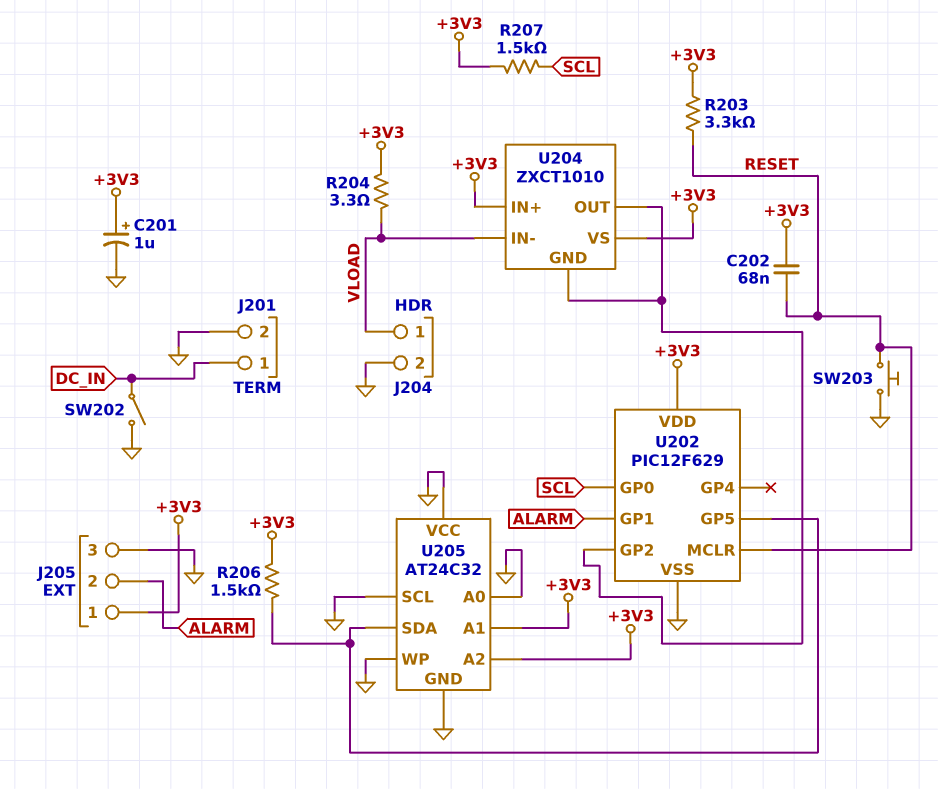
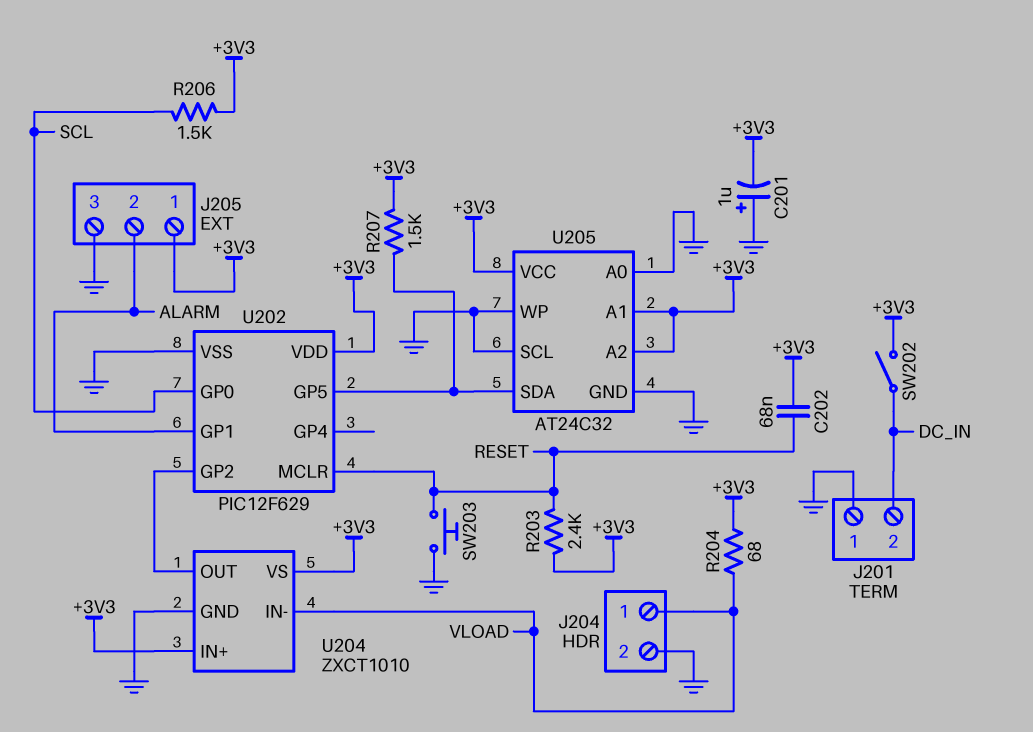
C201: 1uF (plus +3V3, minus GND) -> 1uF (plus GND, minus +3V3)
J201 pin 1: DC_IN -> GND
J201 pin 2: GND -> DC_IN
R203: 3.3k (+3V3, RESET) -> 2.4k (+3V3, RESET)
R204: 3.3 (+3V3, VLOAD) -> 68 (+3V3, VLOAD)
R206: 1.5k (+3V3, U202/GP5) -> 1.5k (+3V3, SCL)
R207: 1.5k (+3V3, SCL) -> 1.5k (+3V3, U202/GP5)
SW202: switch (DC_IN, GND) -> switch (+3V3, DC_IN)
U204 pin GND: U202/GP2 -> GND
U205 pin VCC: GND -> +3V3

